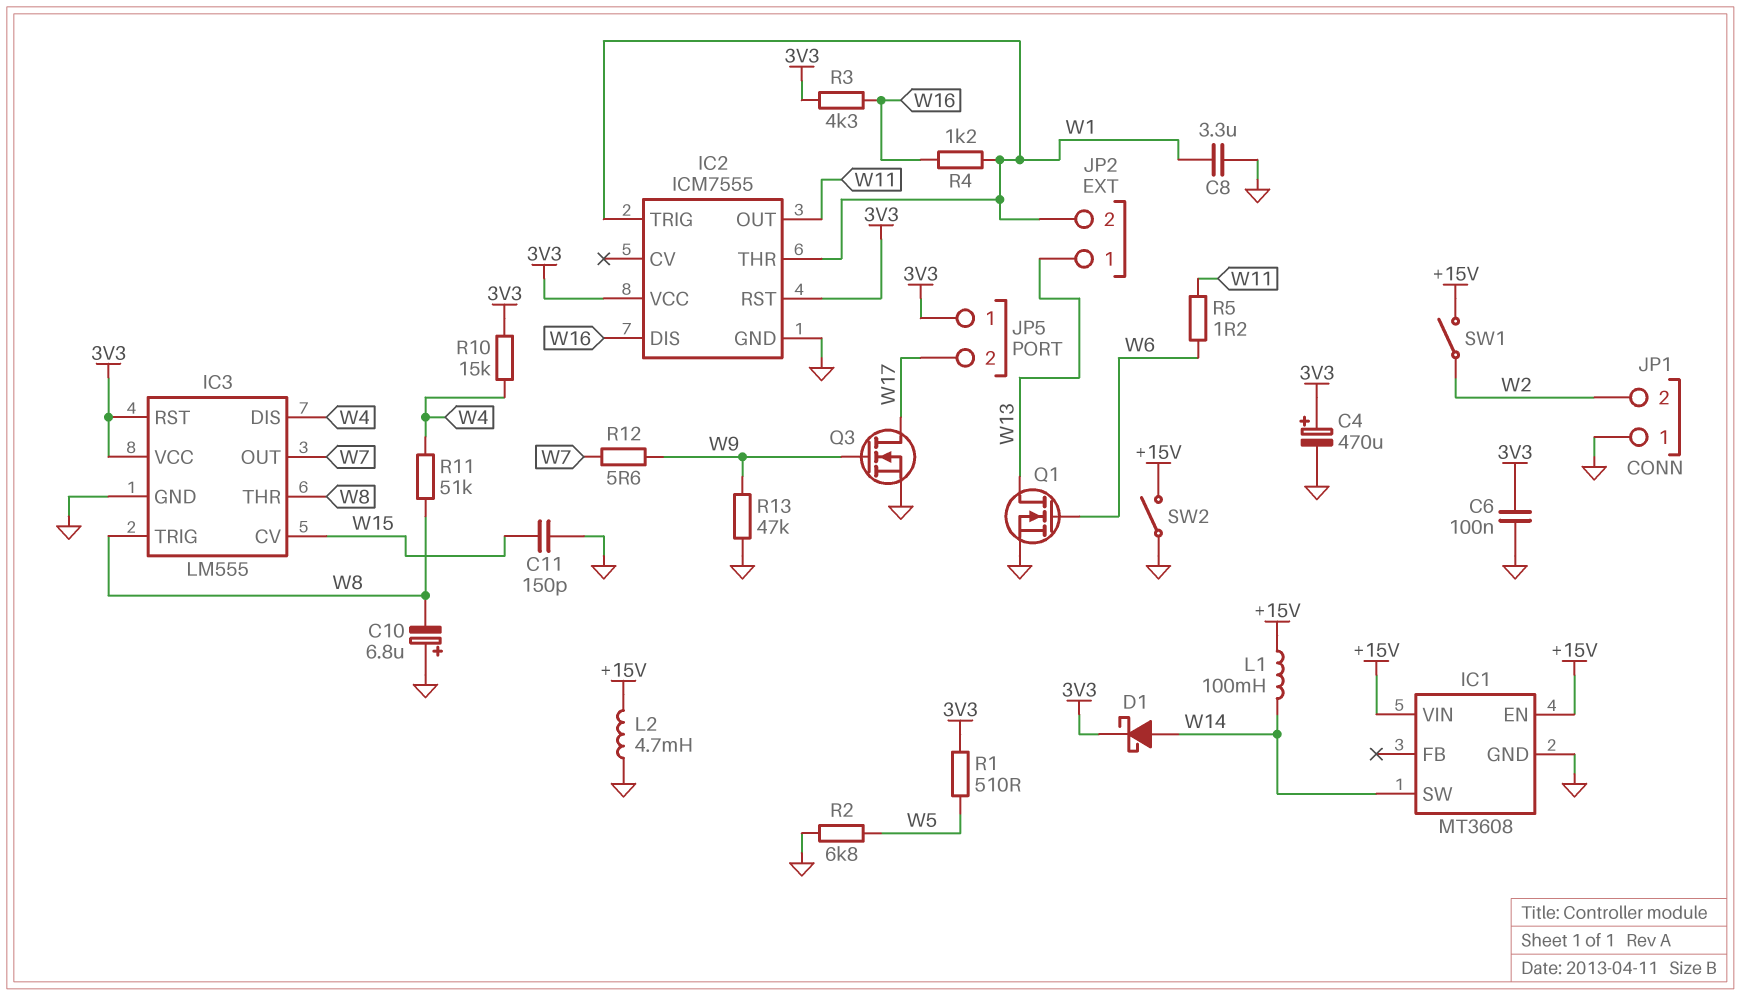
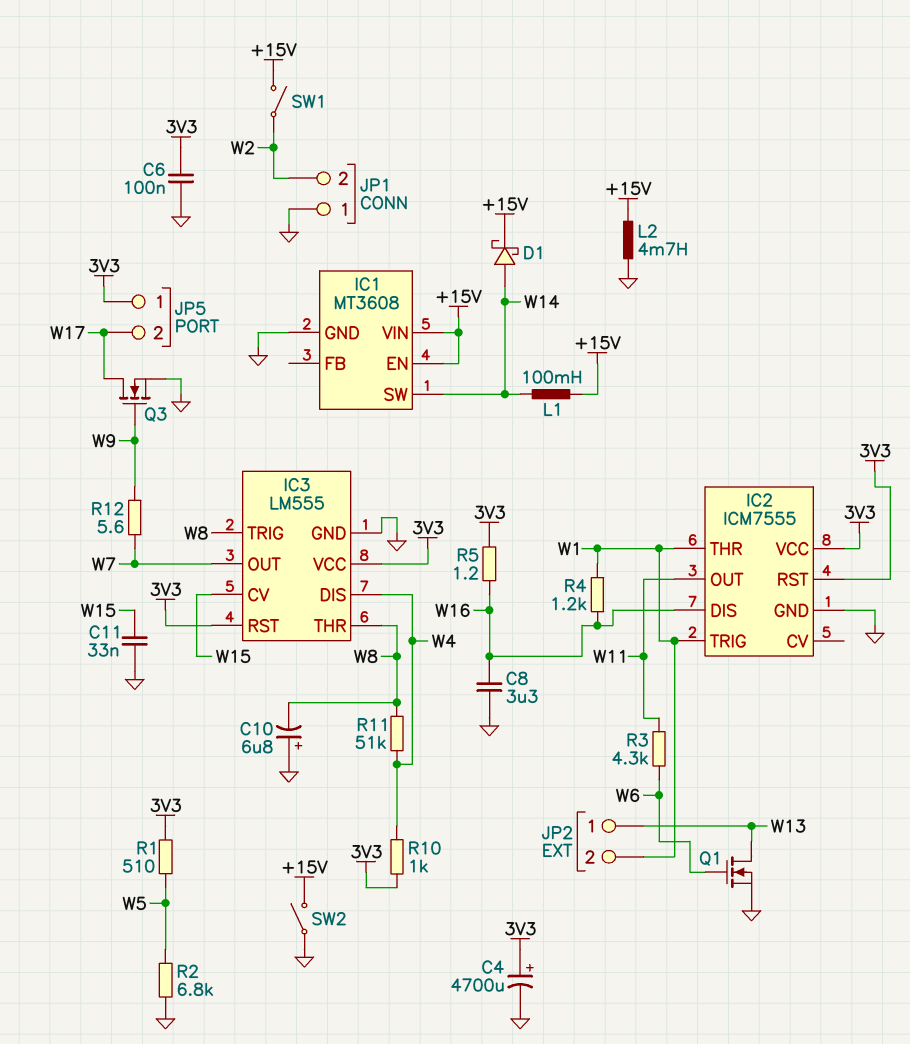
C4: 470uF (plus 3V3, minus GND) -> 4700uF (plus 3V3, minus GND)
C8: 3.3uF (GND, W1) -> 3.3uF (GND, W16)
C11: 150pF (GND, W15) -> 33nF (GND, W15)
D1: schottky (A W14, K 3V3) -> schottky (A W14, K +15V)
R3: 4.3k (3V3, W16) -> 4.3k (W6, W11)
R5: 1.2 (W6, W11) -> 1.2 (3V3, W16)
R10: 15k (3V3, W4) -> 1k (3V3, W4)
R13: 47k (GND, W9) -> none

